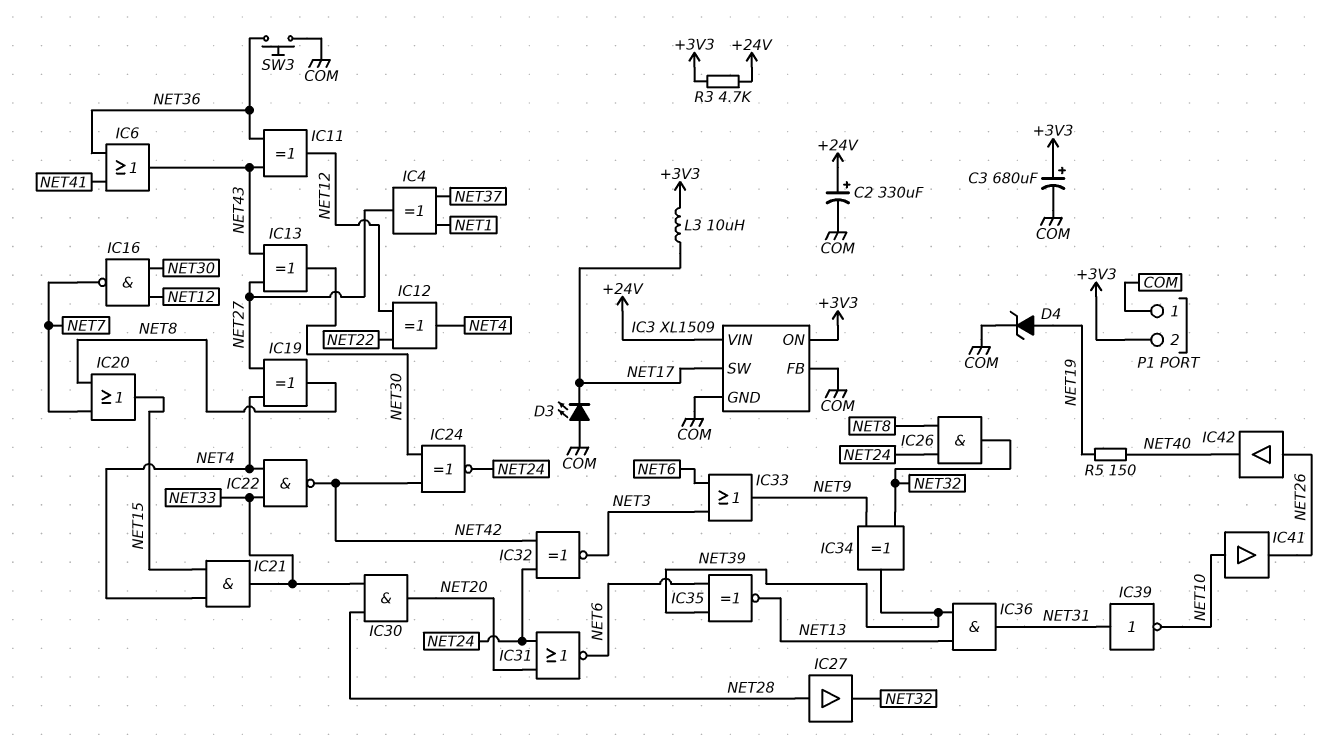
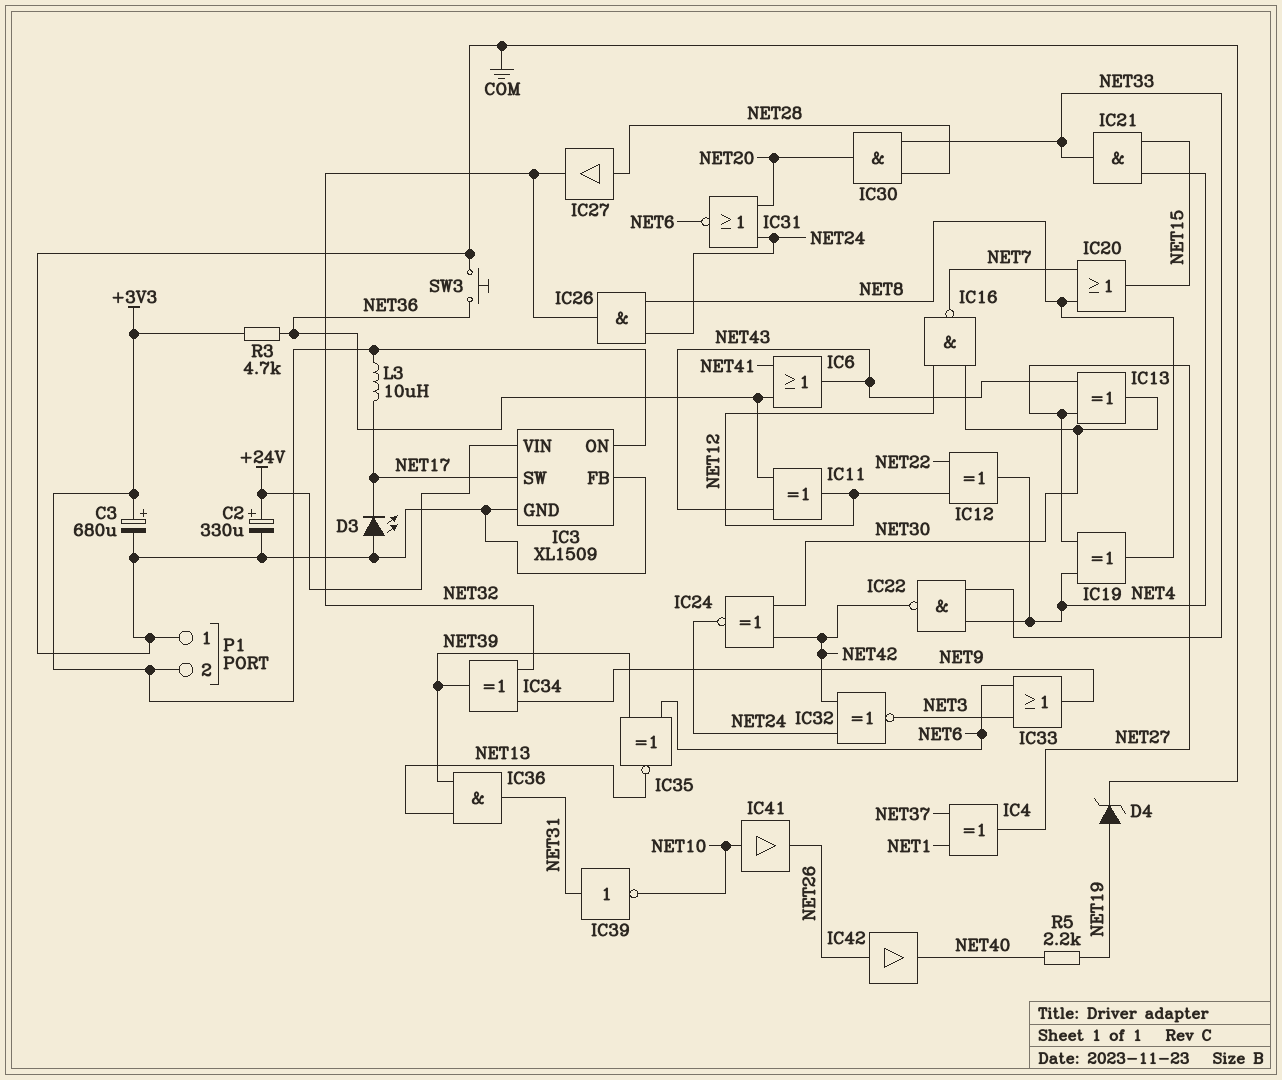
R3: 4.7k (+3V3, +24V) -> 4.7k (+3V3, NET36)
R5: 150 (NET19, NET40) -> 2.2k (NET19, NET40)

